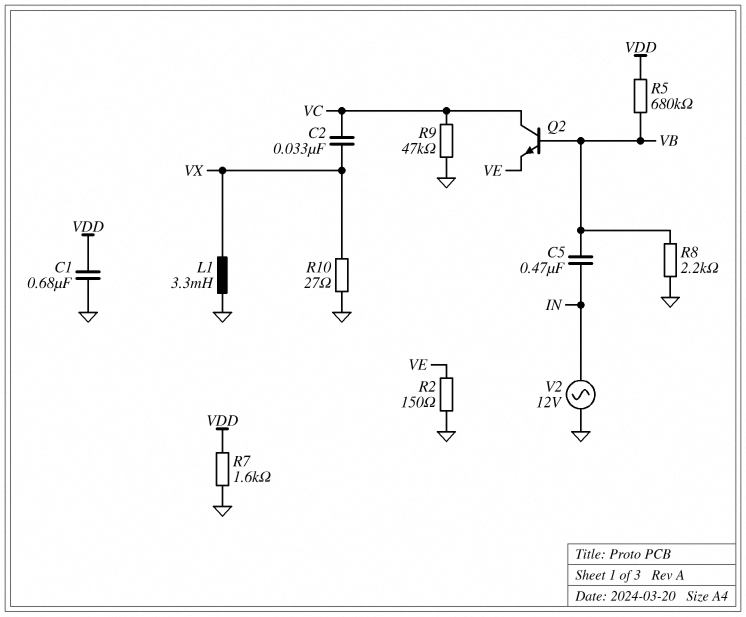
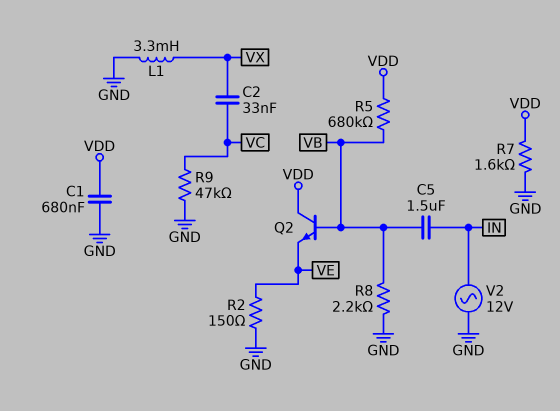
C5: 470nF (IN, VB) -> 1.5uF (IN, VB)
Q2: NPN (B VB, C VC, E VE) -> NPN (B VB, C VDD, E VE)
R10: 27 (GND, VX) -> none

